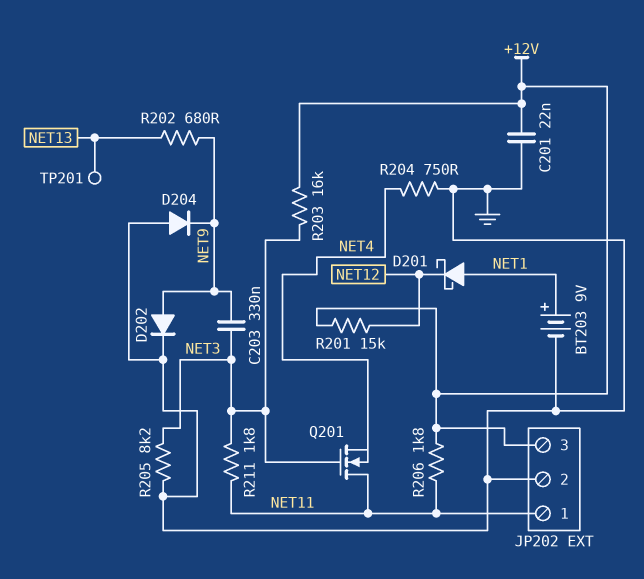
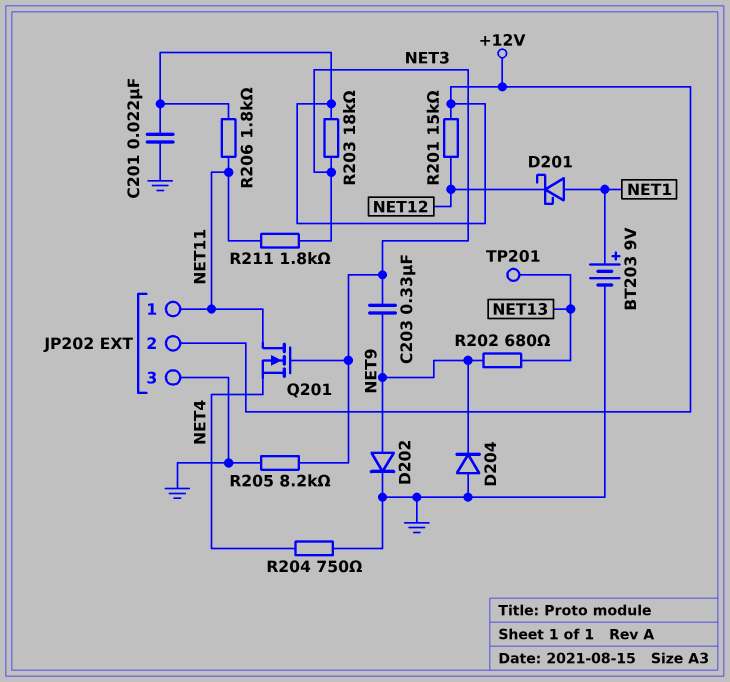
JP202 pin 2: GND -> +12V
JP202 pin 3: +12V -> GND
R203: 16k (+12V, NET3) -> 18k (+12V, NET3)

